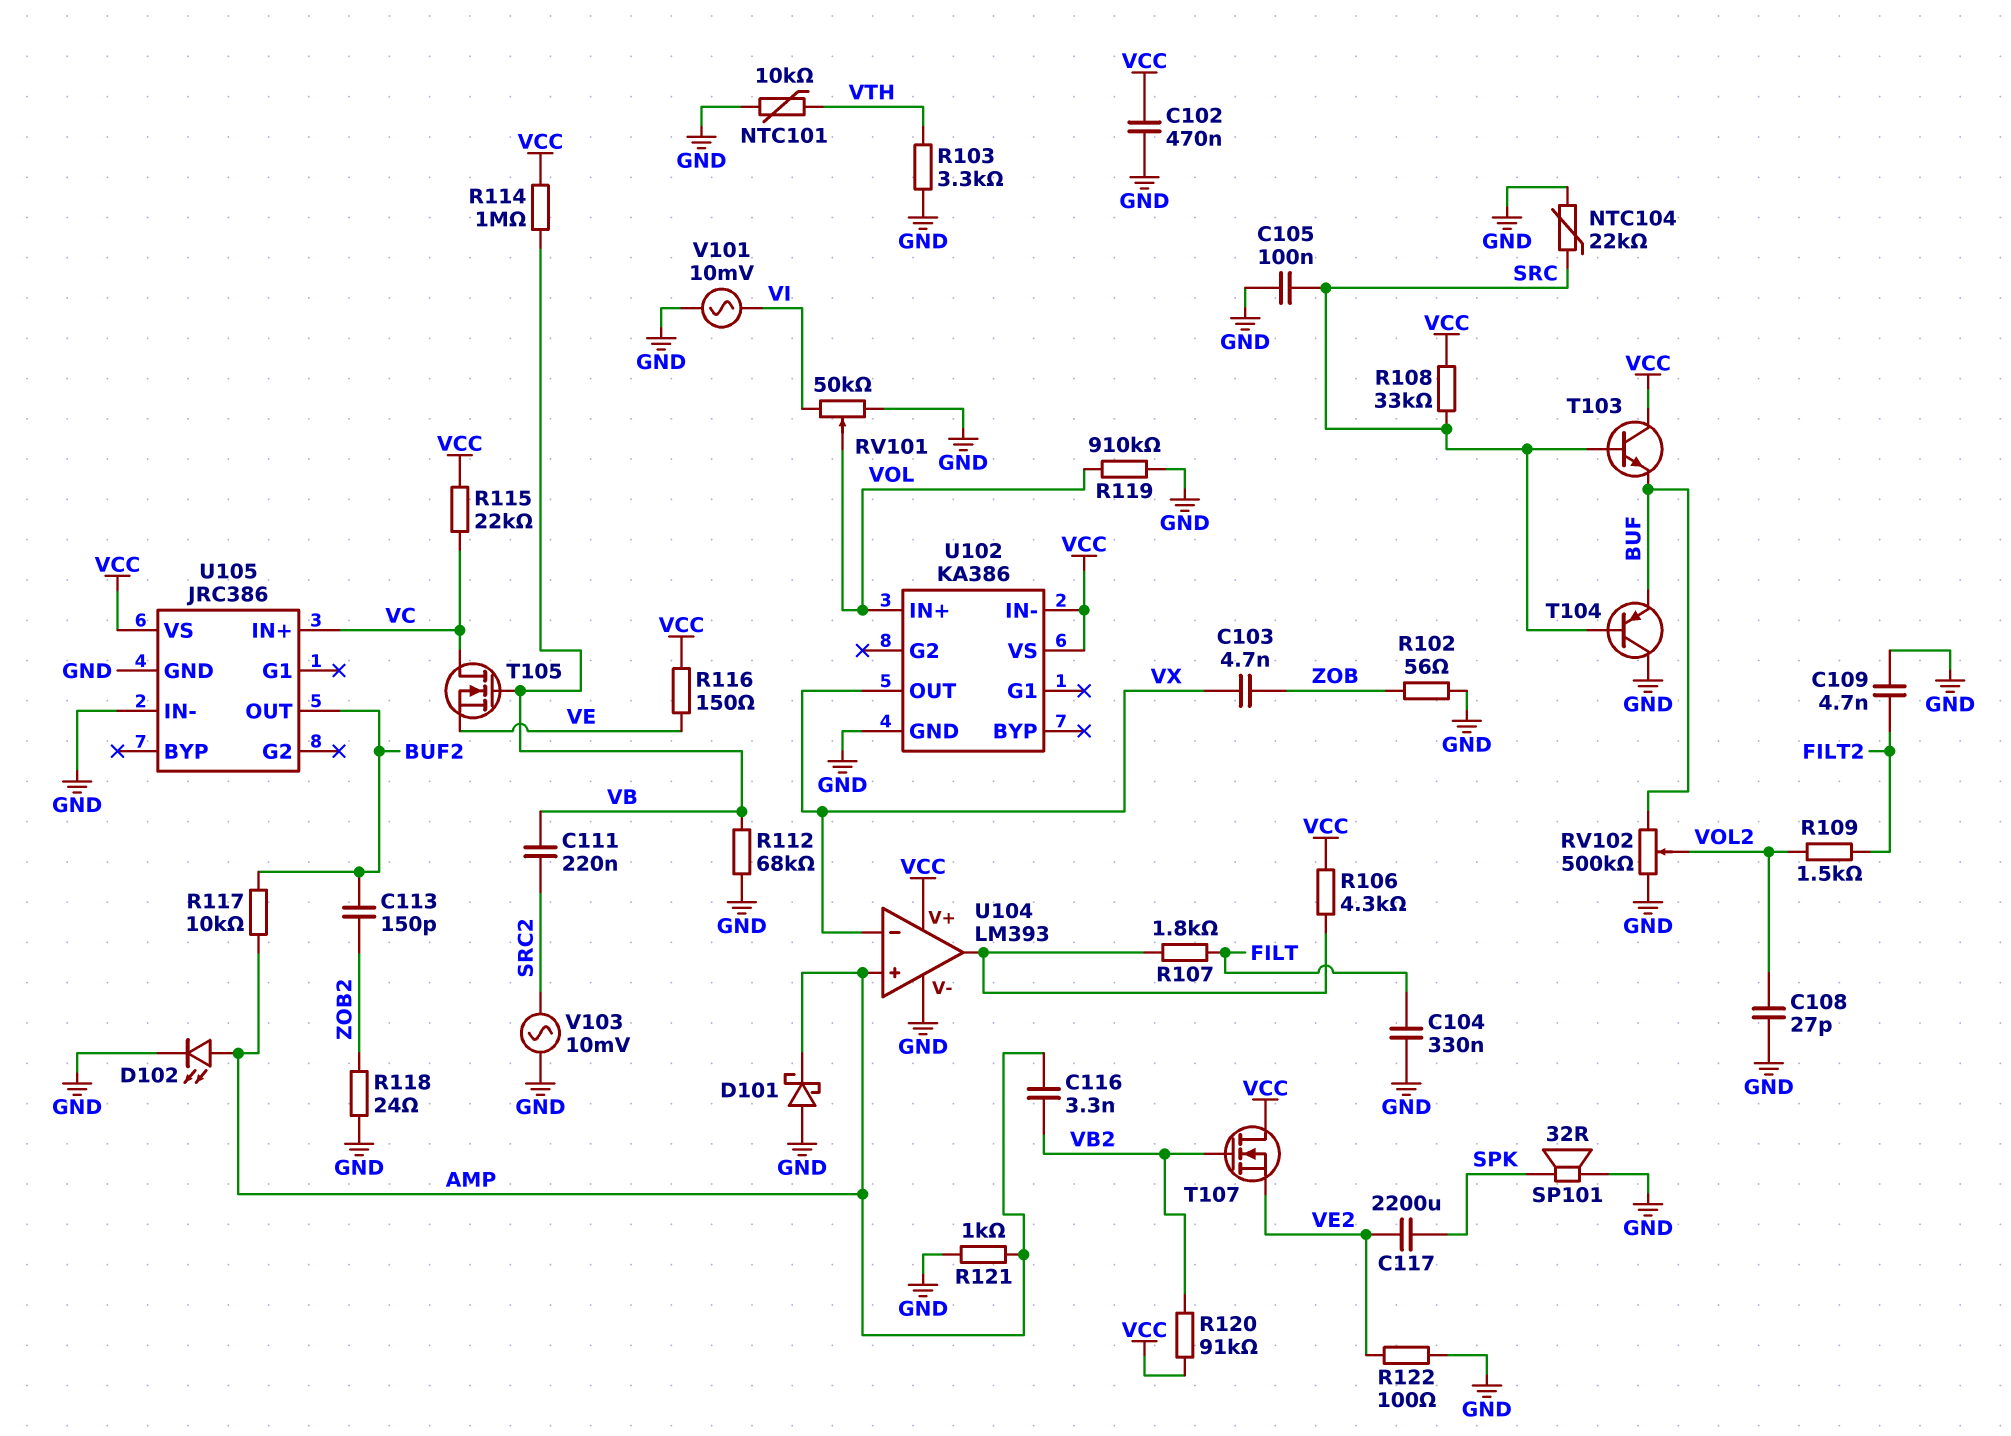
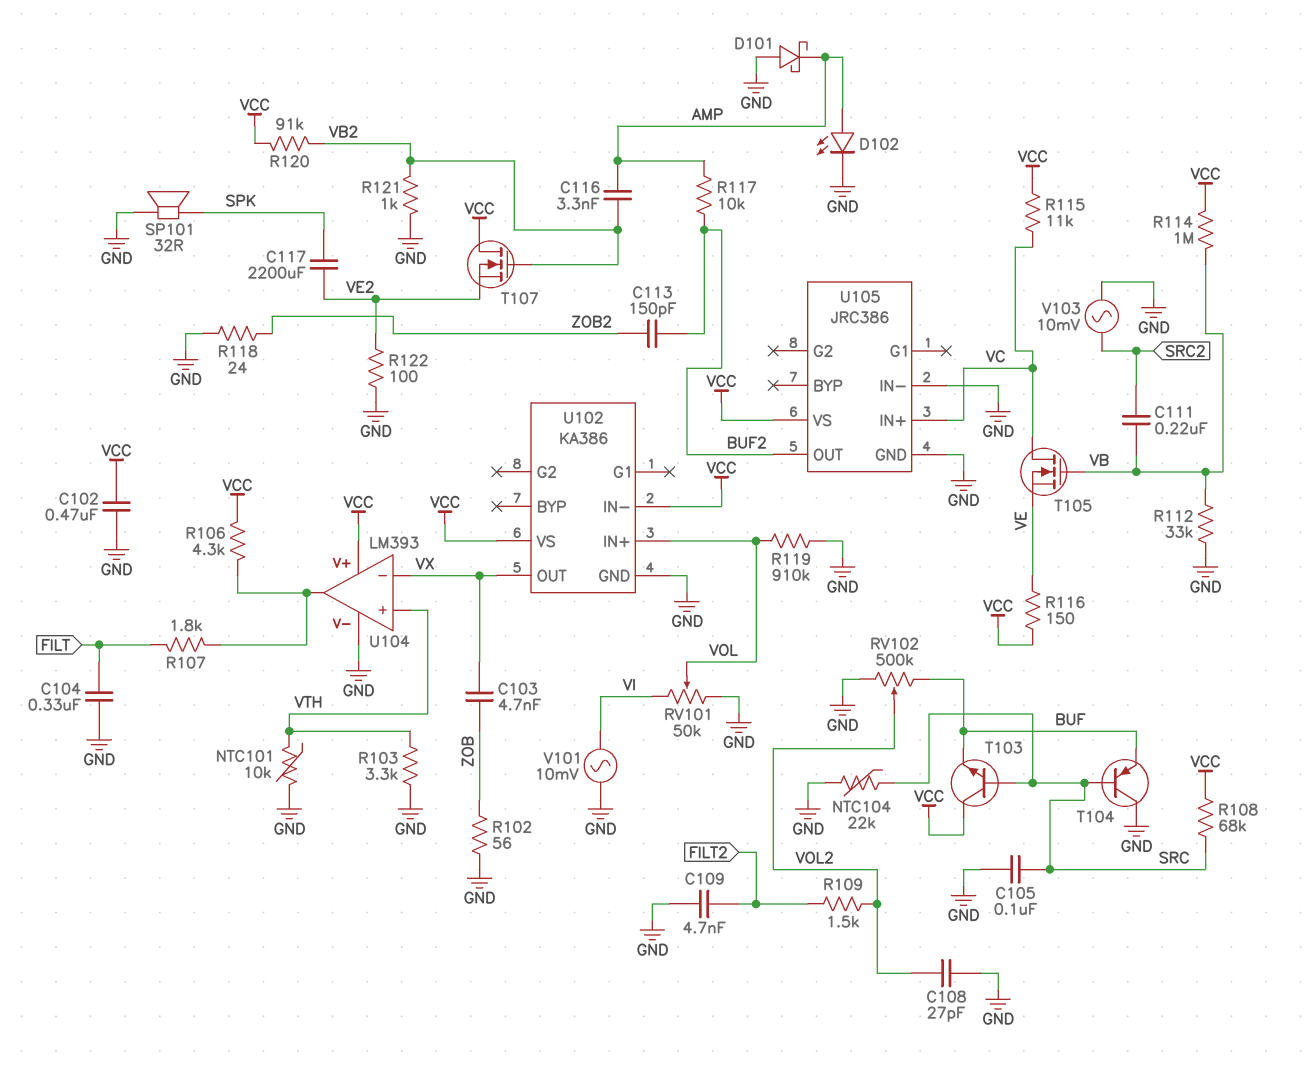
R108: 33k (SRC, VCC) -> 68k (SRC, VCC)
R112: 68k (GND, VB) -> 33k (GND, VB)
R115: 22k (VC, VCC) -> 11k (VC, VCC)
R121: 1k (AMP, GND) -> 1k (GND, VB2)
U104 pin in+: AMP -> VTH

